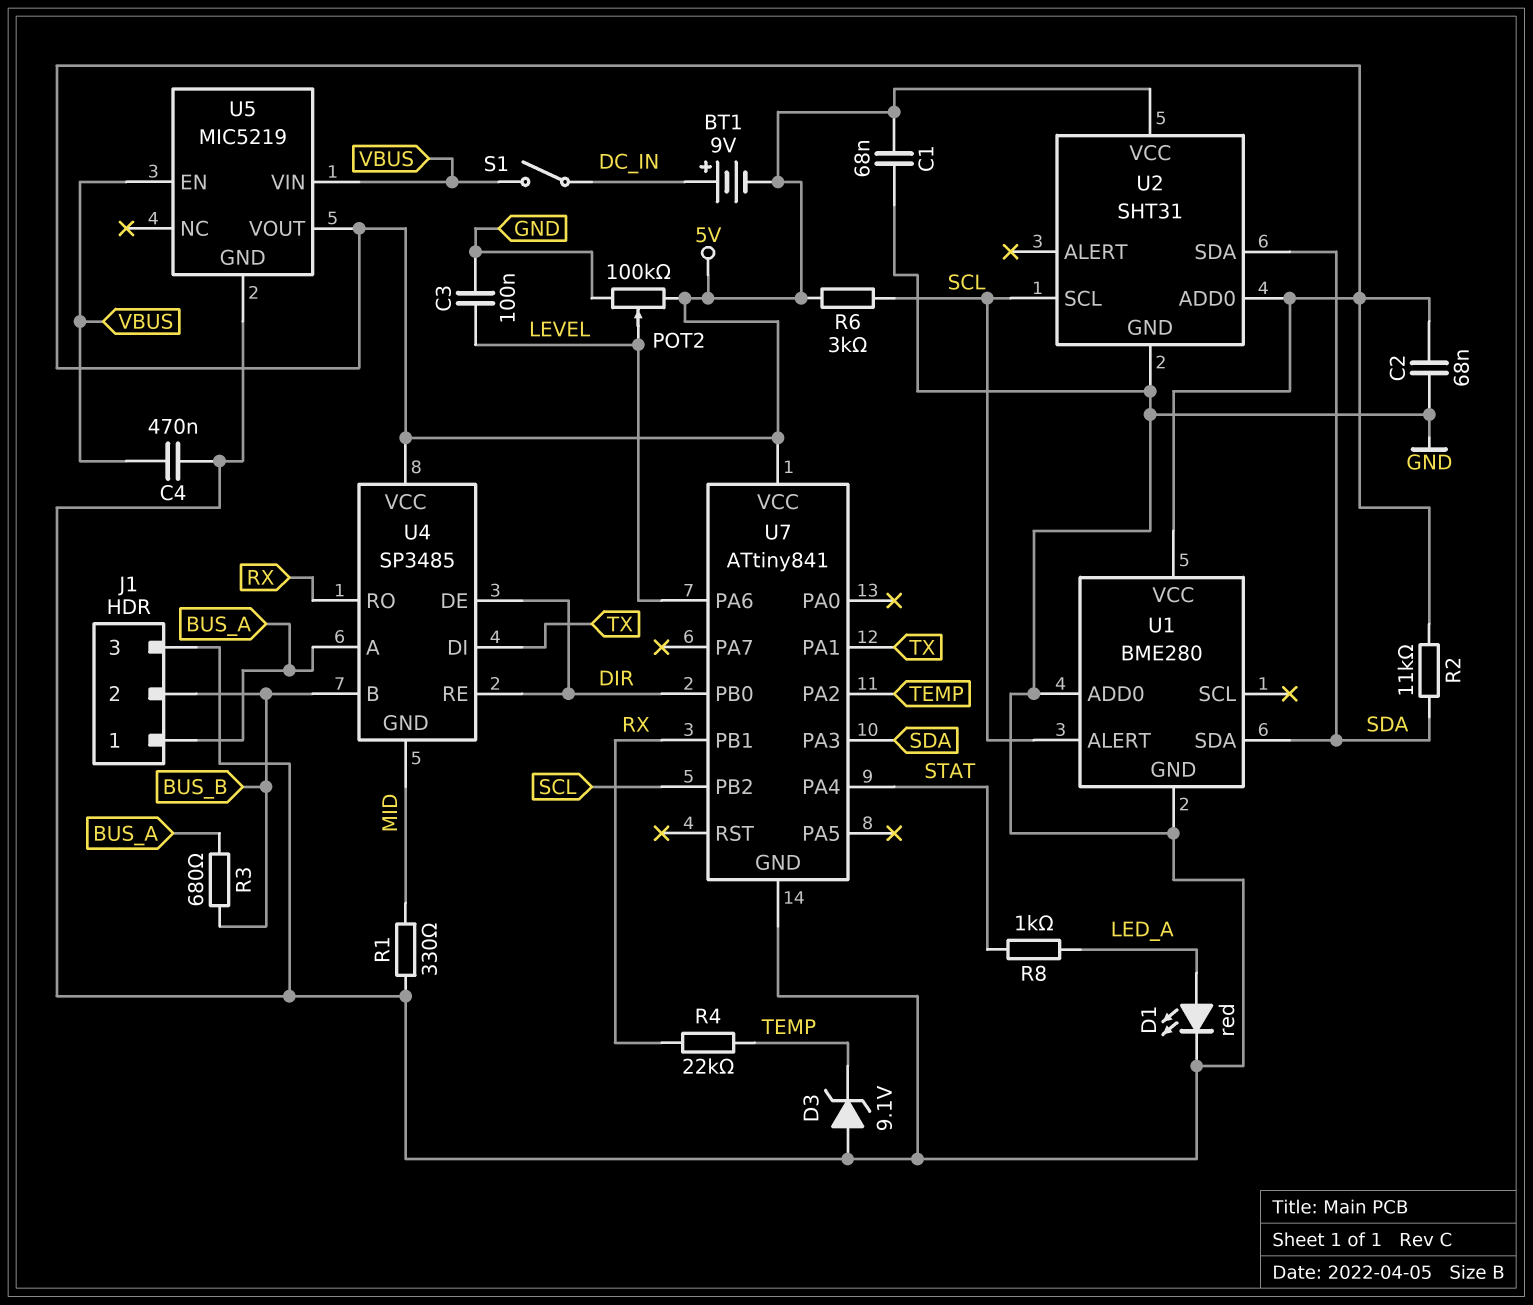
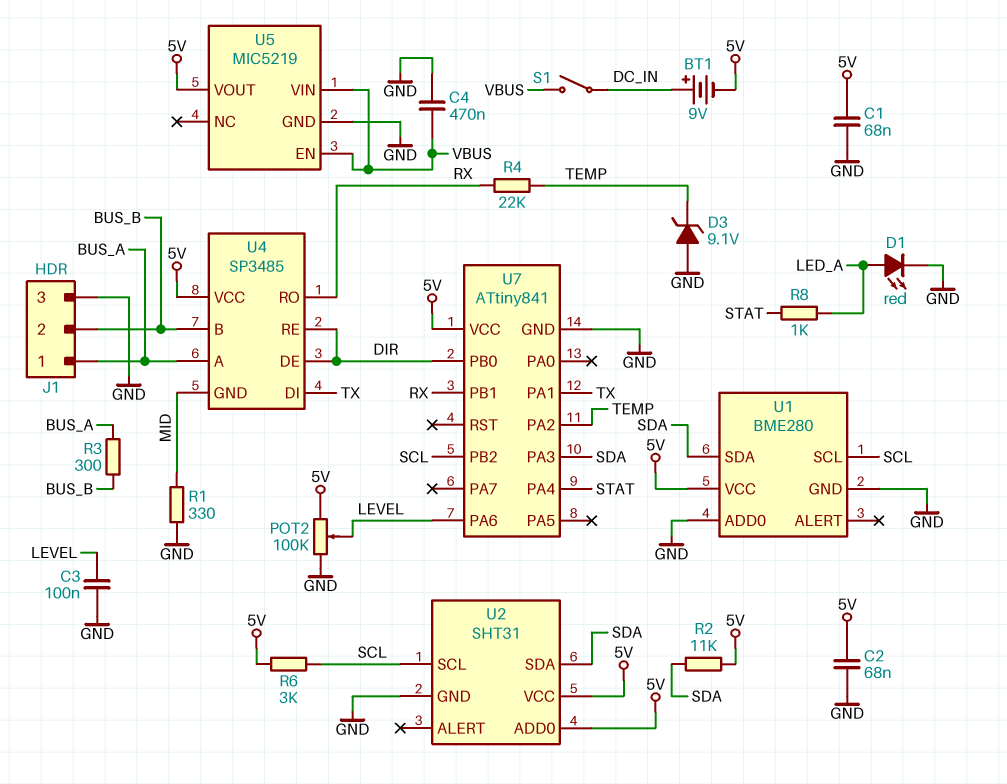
R3: 680 (BUS_A, BUS_B) -> 300 (BUS_A, BUS_B)
U1 pin ALERT: SCL -> none
U1 pin SCL: none -> SCL

